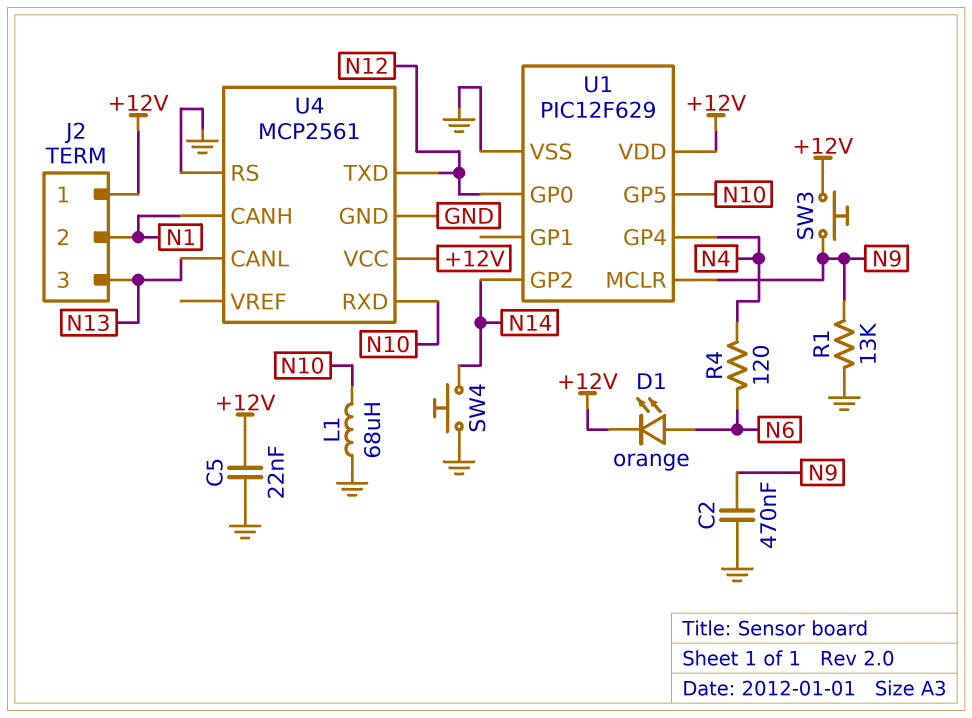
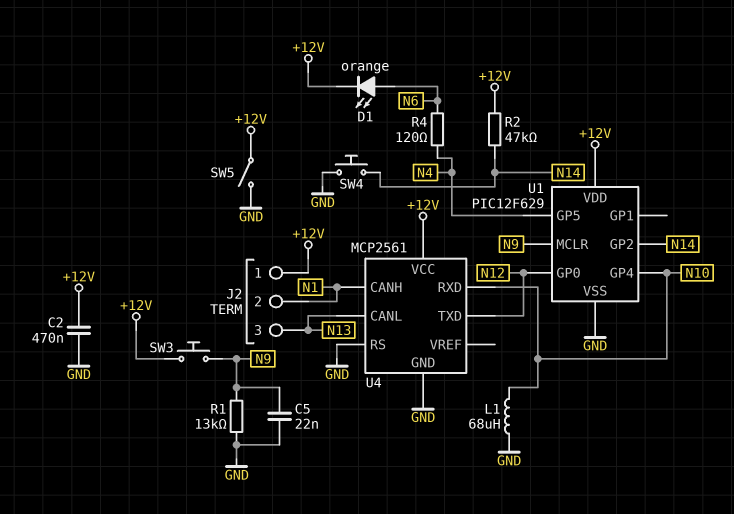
C2: 470nF (GND, N9) -> 470nF (+12V, GND)
C5: 22nF (+12V, GND) -> 22nF (GND, N9)
R2: none -> 47k (+12V, N14)
SW5: none -> switch (+12V, GND)
U1 pin GP4: N4 -> N10
U1 pin GP5: N10 -> N4

